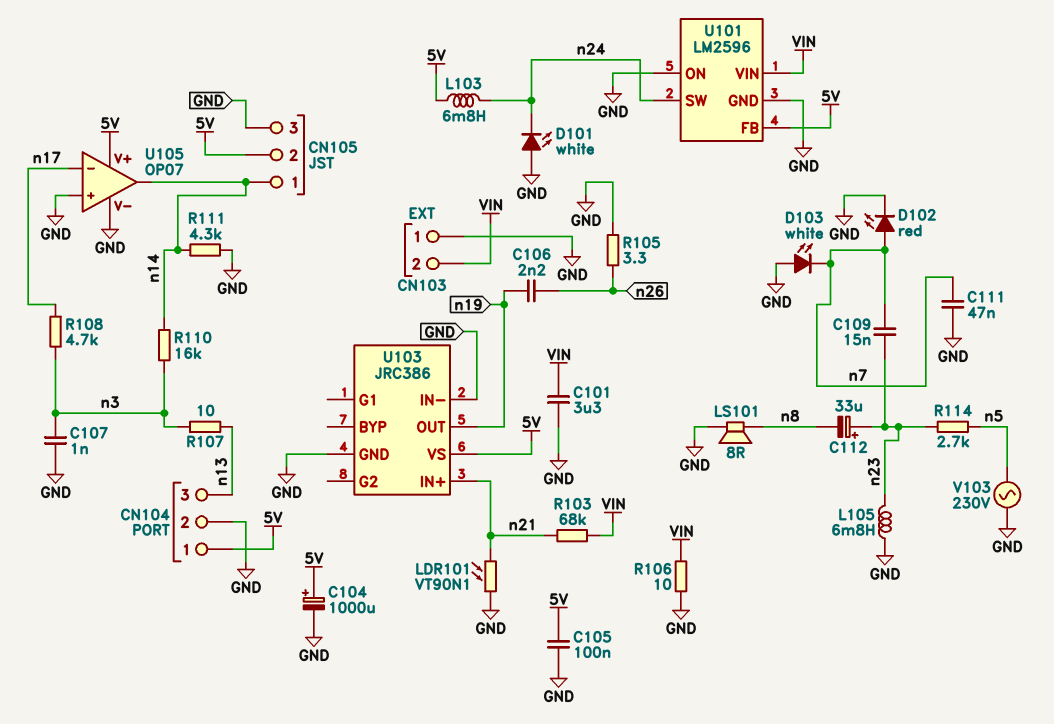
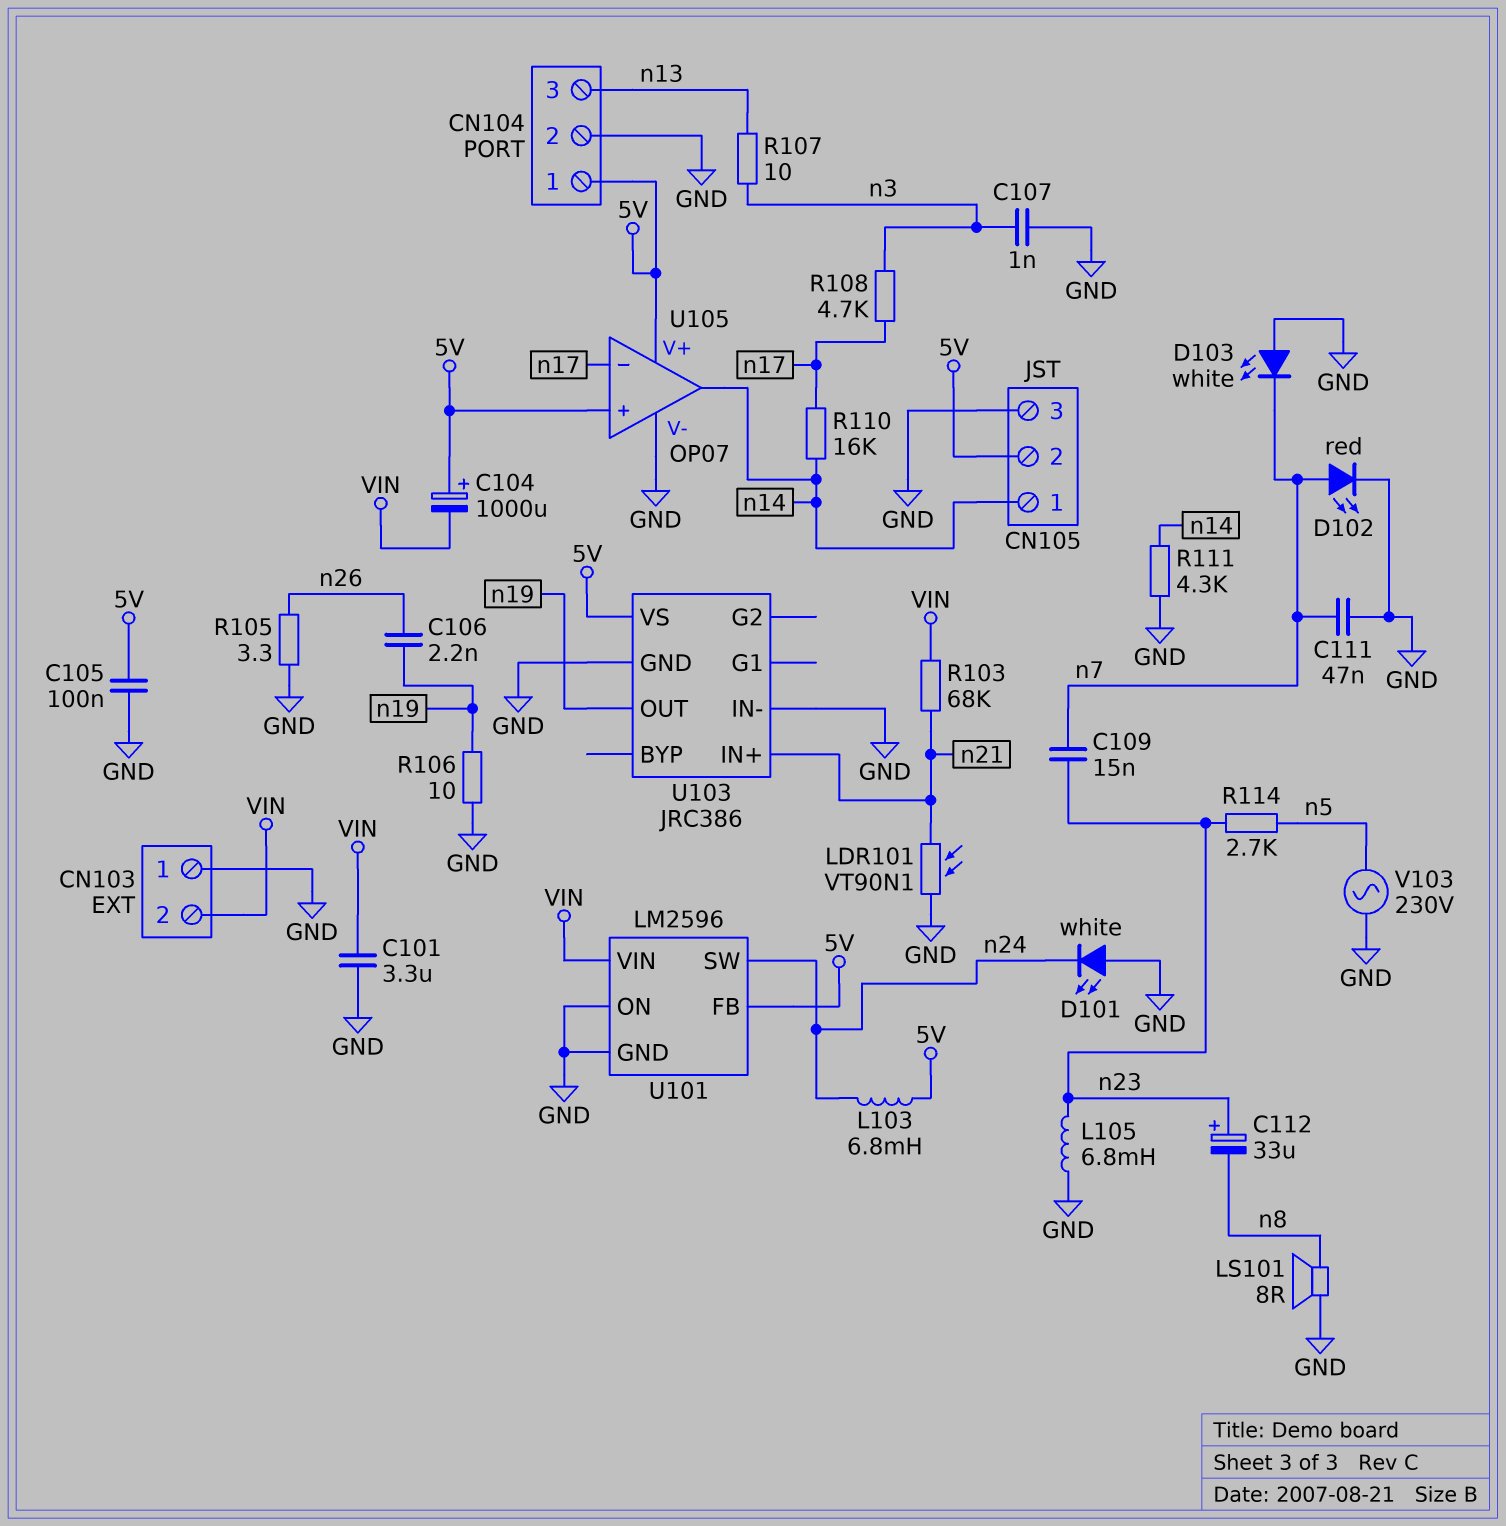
C104: 1000uF (plus 5V, minus GND) -> 1000uF (plus 5V, minus VIN)
R106: 10 (GND, VIN) -> 10 (GND, n19)
R110: 16k (n3, n14) -> 16k (n14, n17)
U105 pin in+: GND -> 5V

